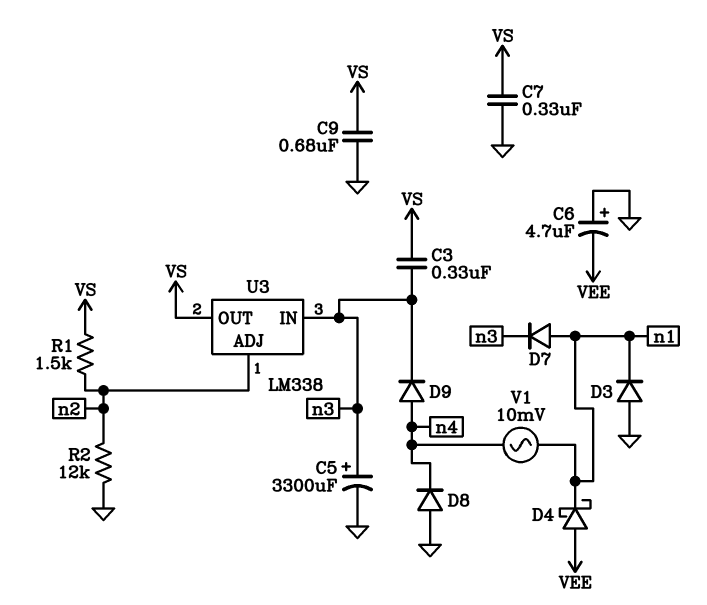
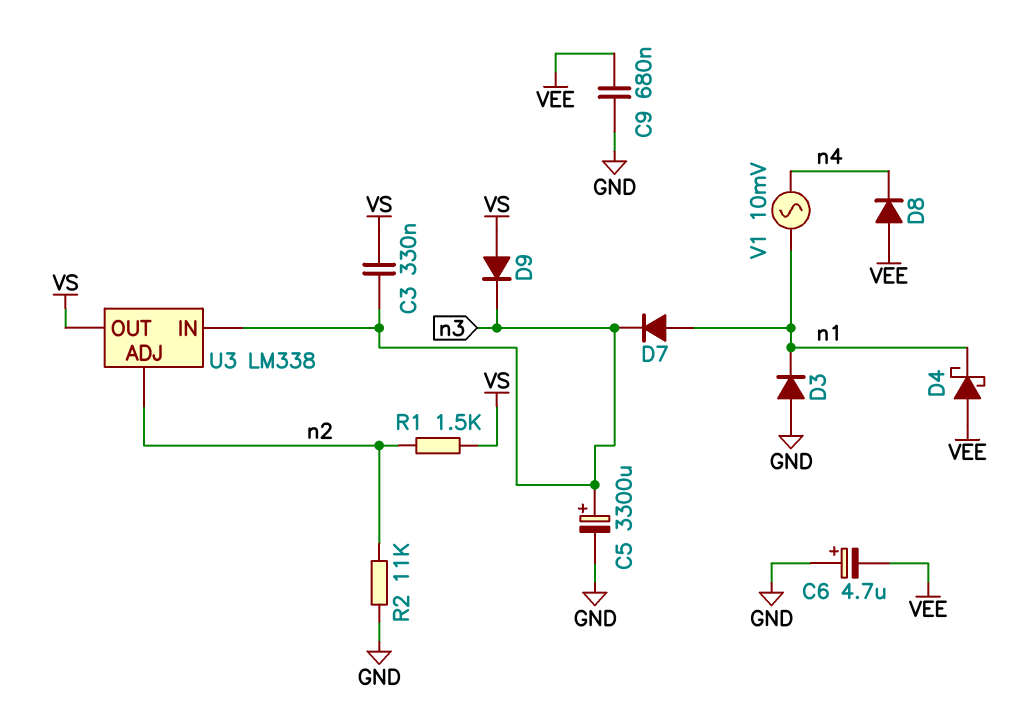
C7: 330nF (GND, VS) -> none
C9: 680nF (GND, VS) -> 680nF (GND, VEE)
D8: diode (A GND, K n4) -> diode (A VEE, K n4)
D9: diode (A n4, K n3) -> diode (A VS, K n3)
R2: 12k (GND, n2) -> 11k (GND, n2)

